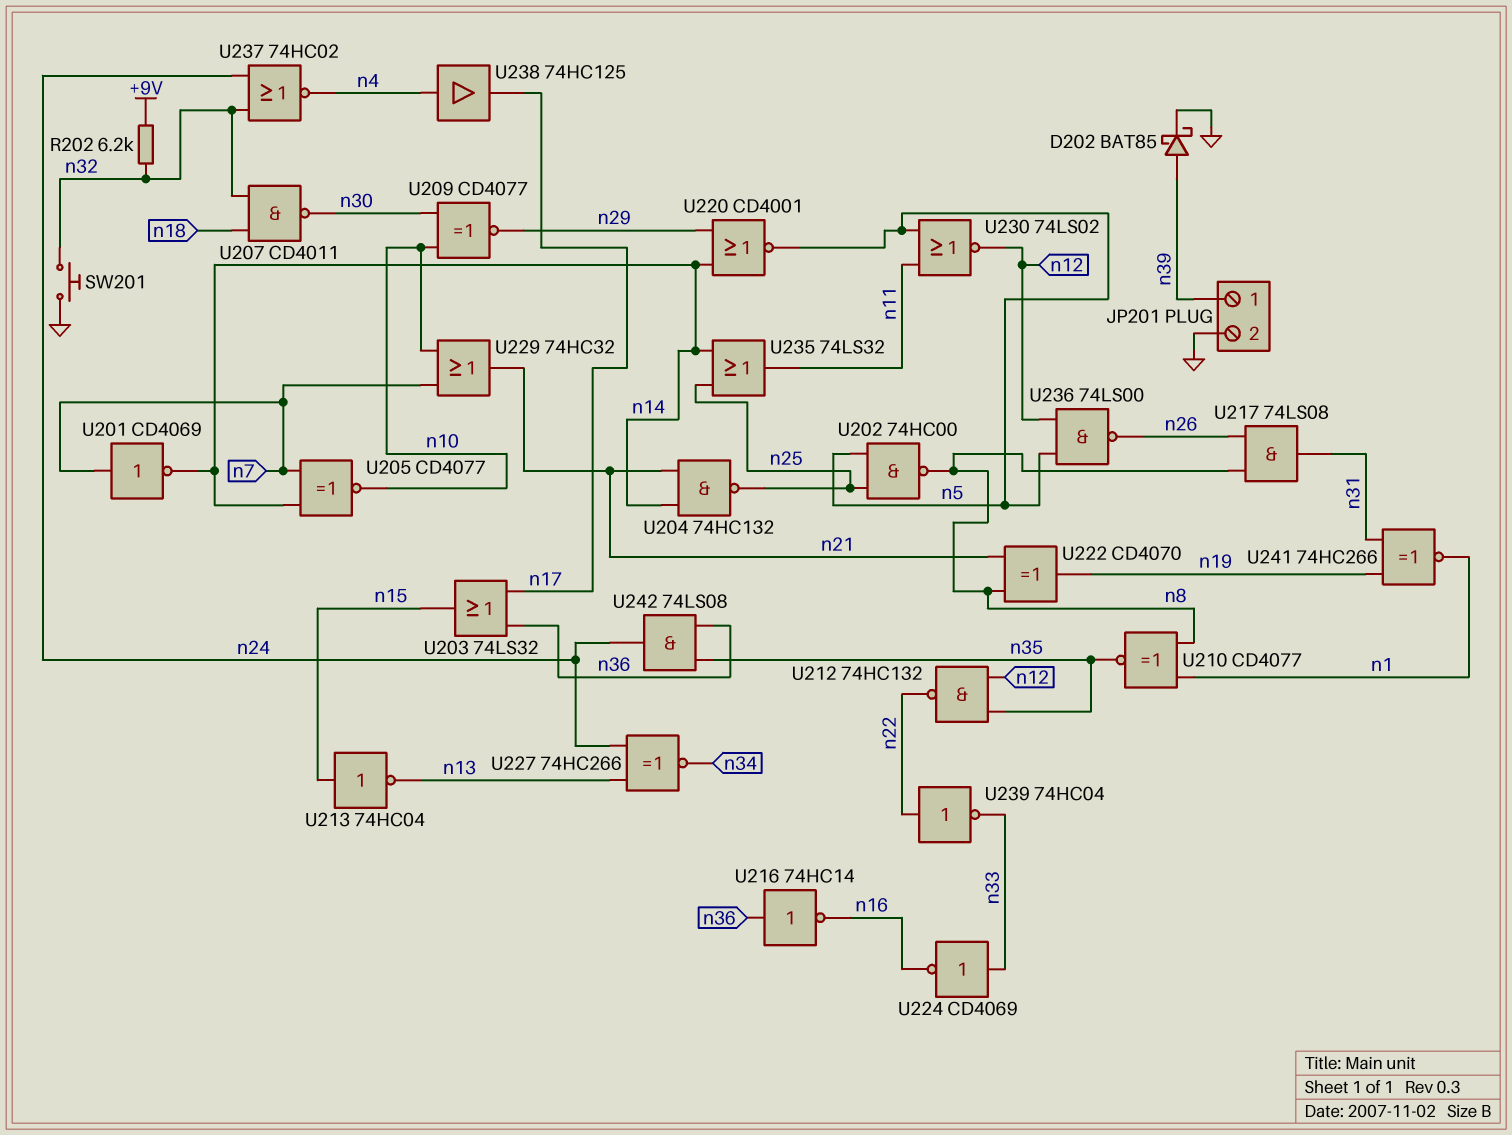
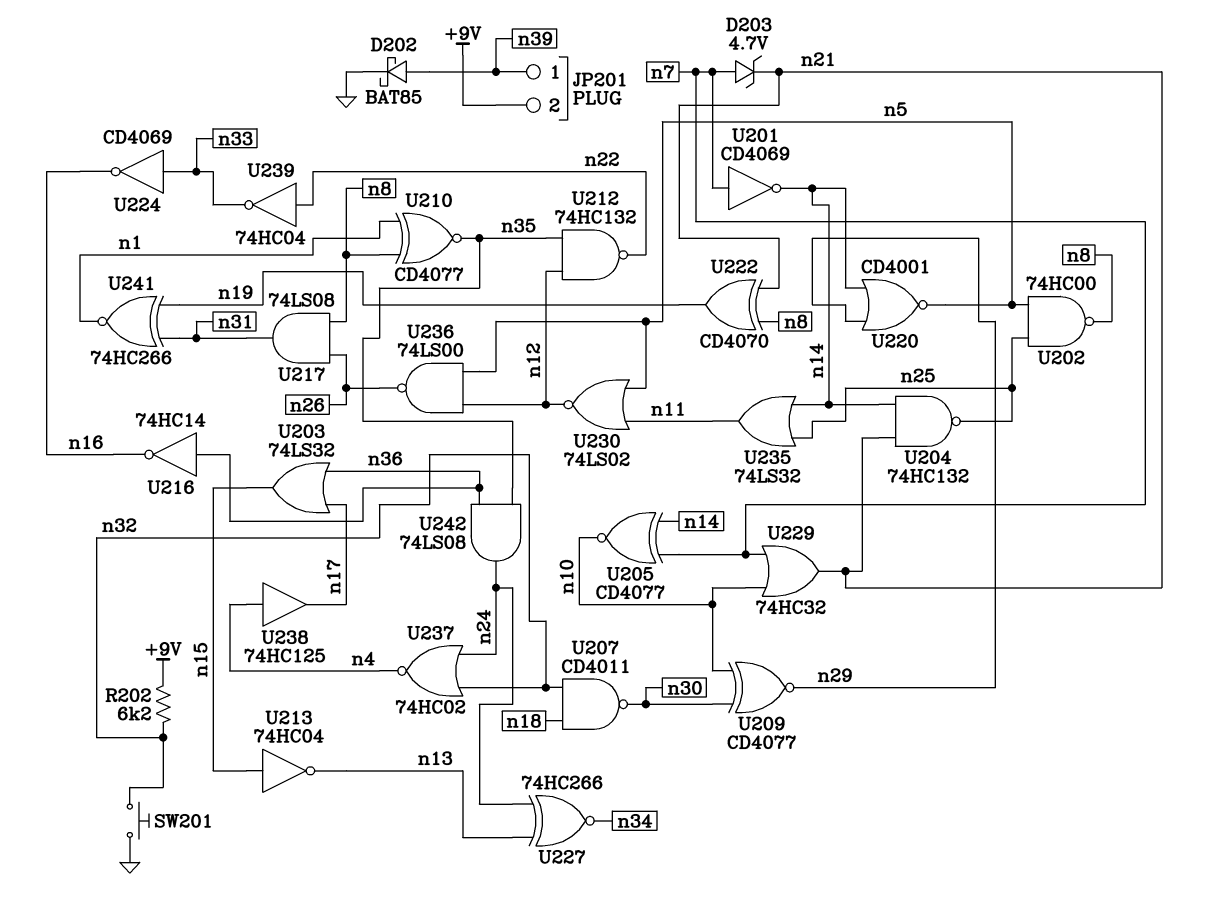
D203: none -> zener 4.7V (A n7, K n21)
JP201 pin 2: GND -> +9V

